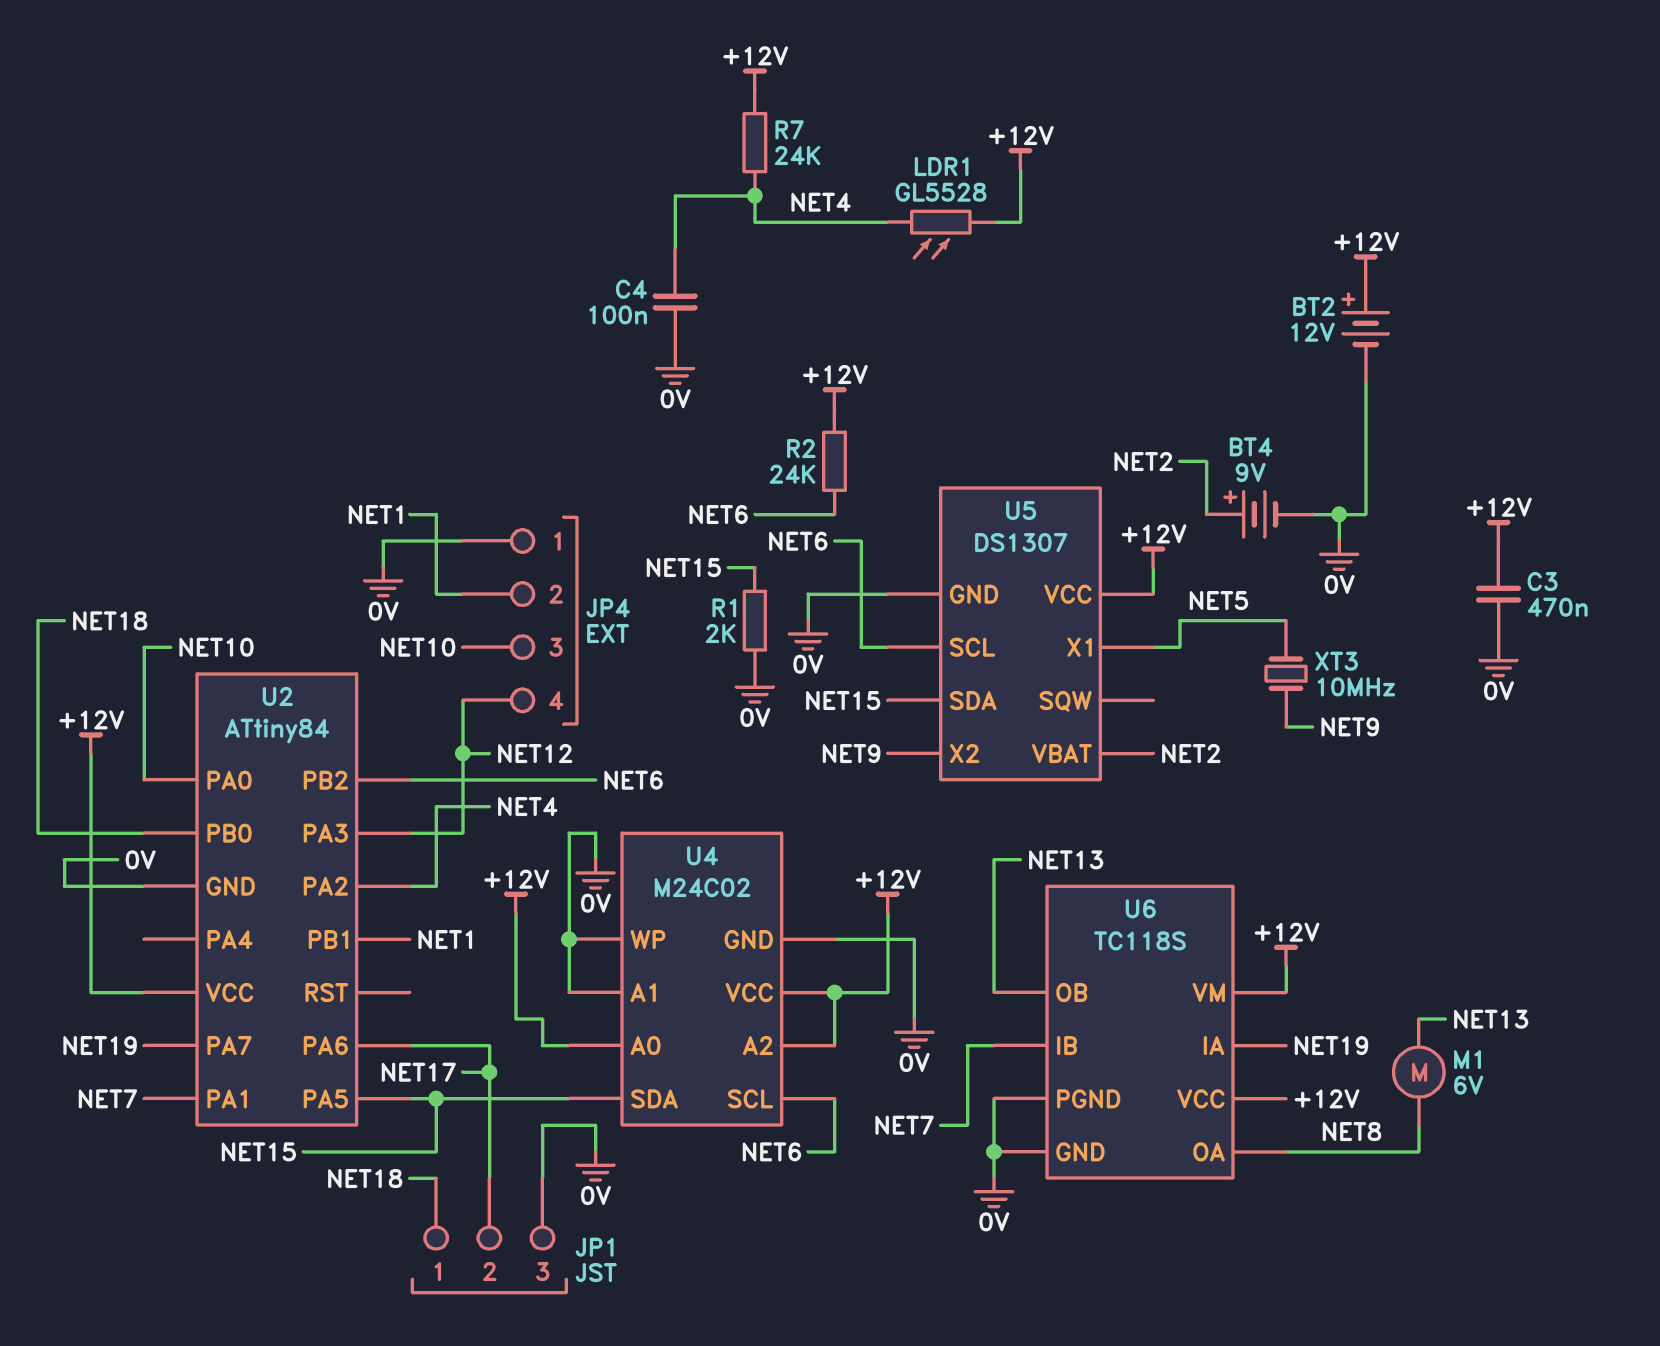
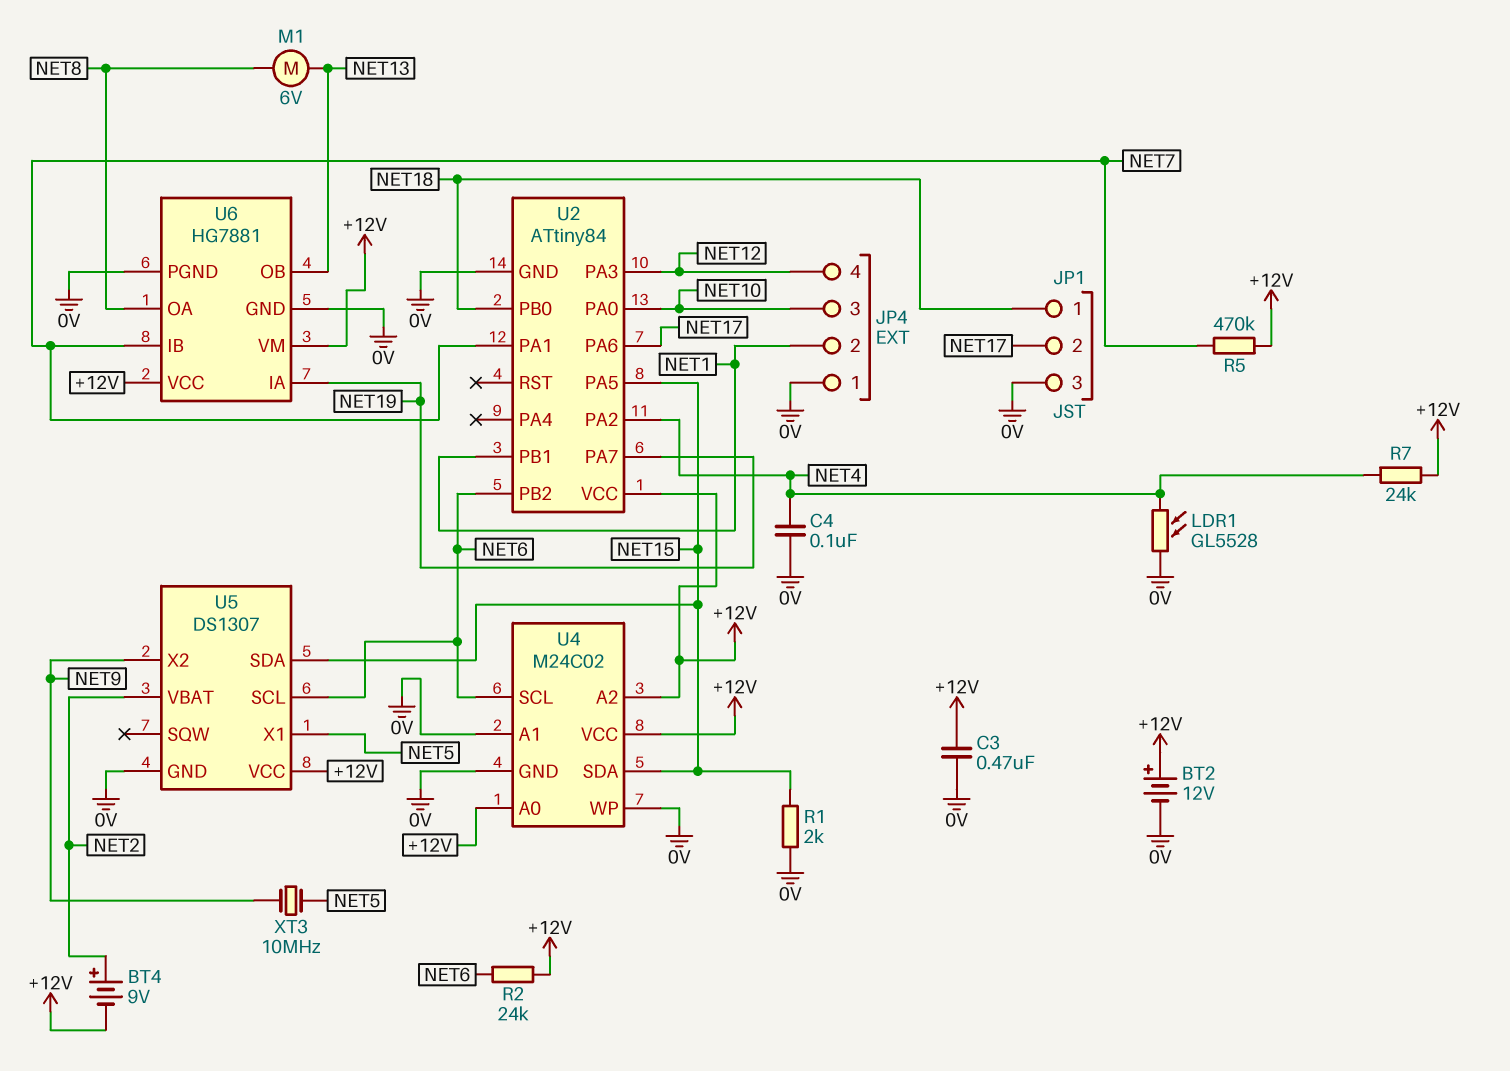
BT4: 9V (plus NET2, minus 0V) -> 9V (plus NET2, minus +12V)
LDR1: GL5528 (+12V, NET4) -> GL5528 (0V, NET4)
R5: none -> 470k (+12V, NET7)
U6: TC118S -> HG7881

